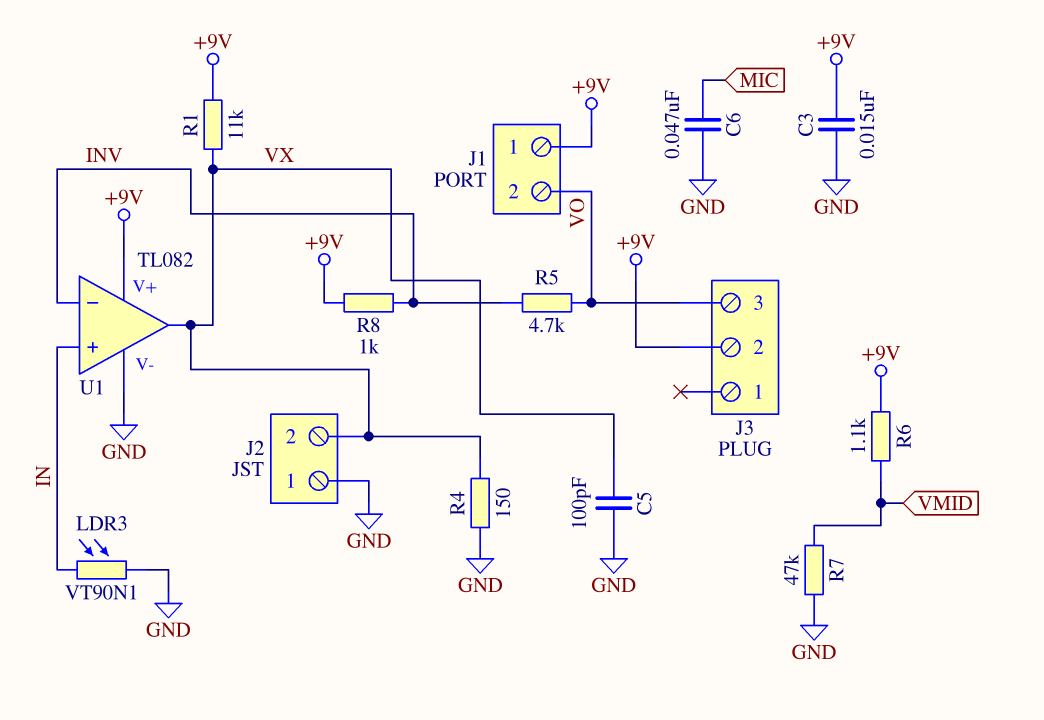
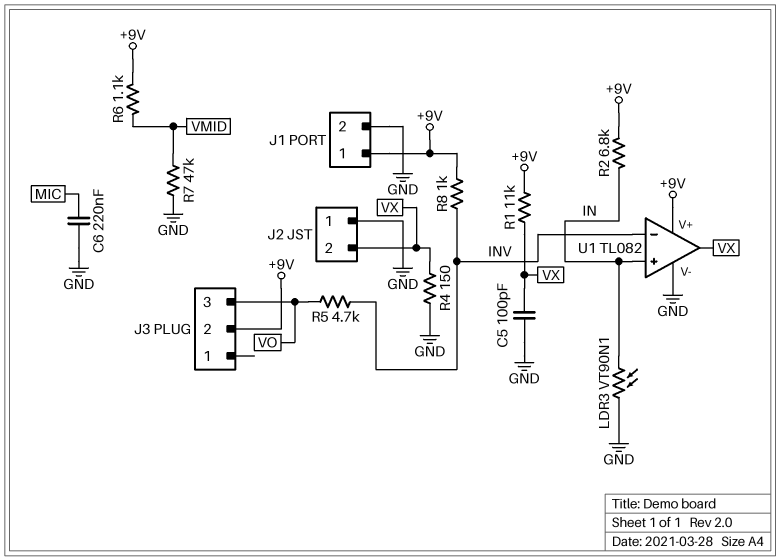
C3: 15nF (+9V, GND) -> none
C6: 47nF (GND, MIC) -> 220nF (GND, MIC)
J1 pin 2: VO -> GND
R2: none -> 6.8k (+9V, IN)

